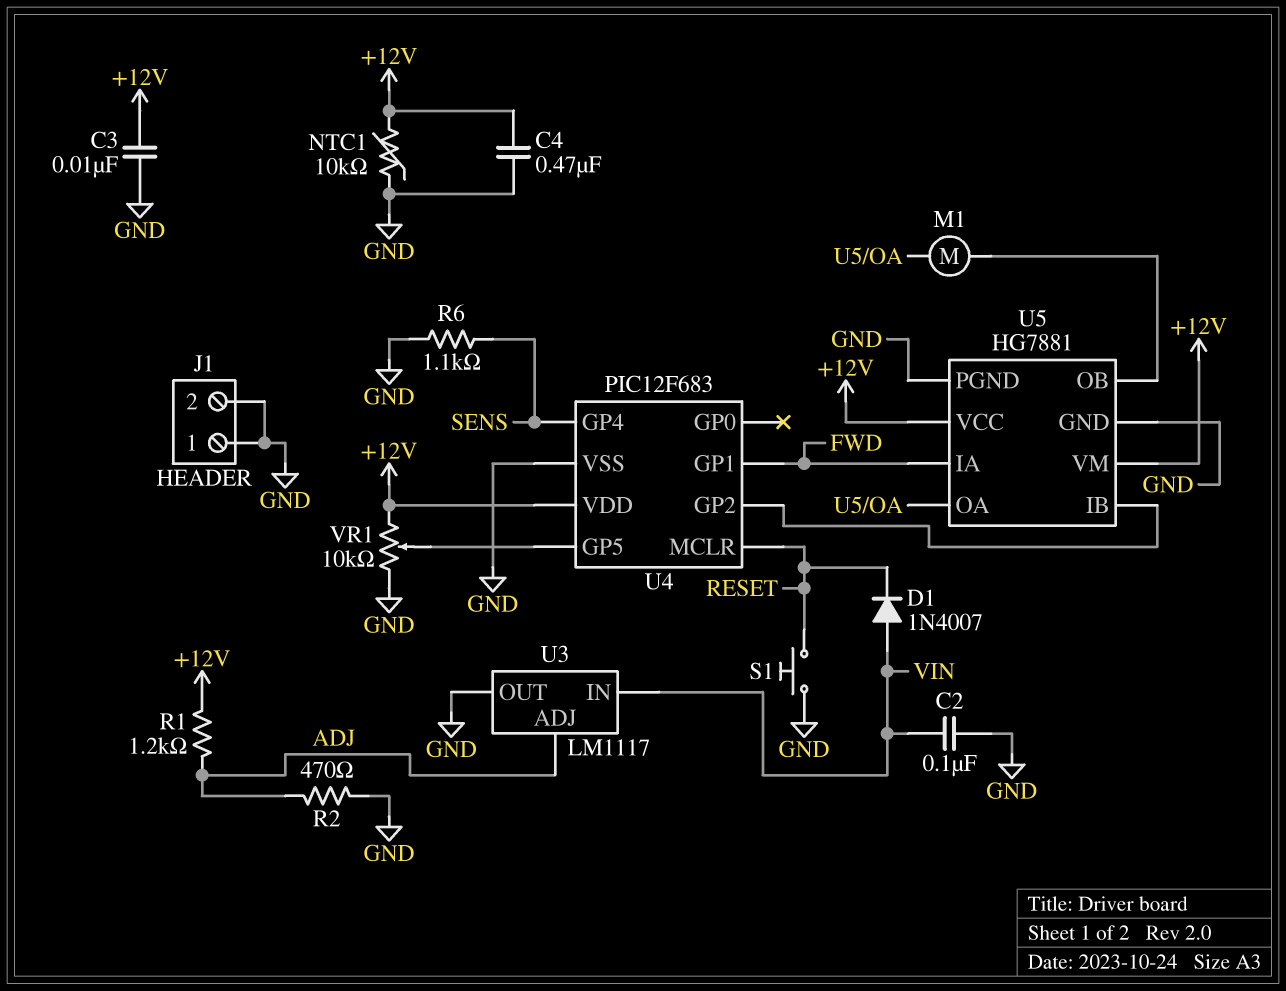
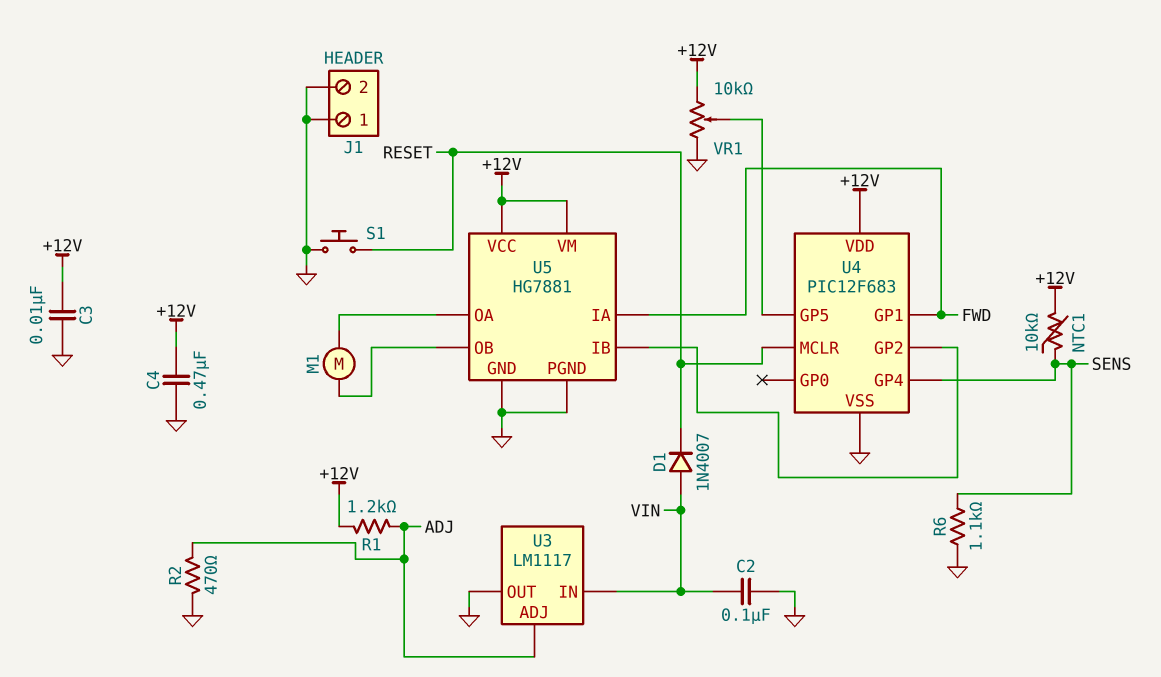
NTC1: 10k (+12V, GND) -> 10k (+12V, SENS)

